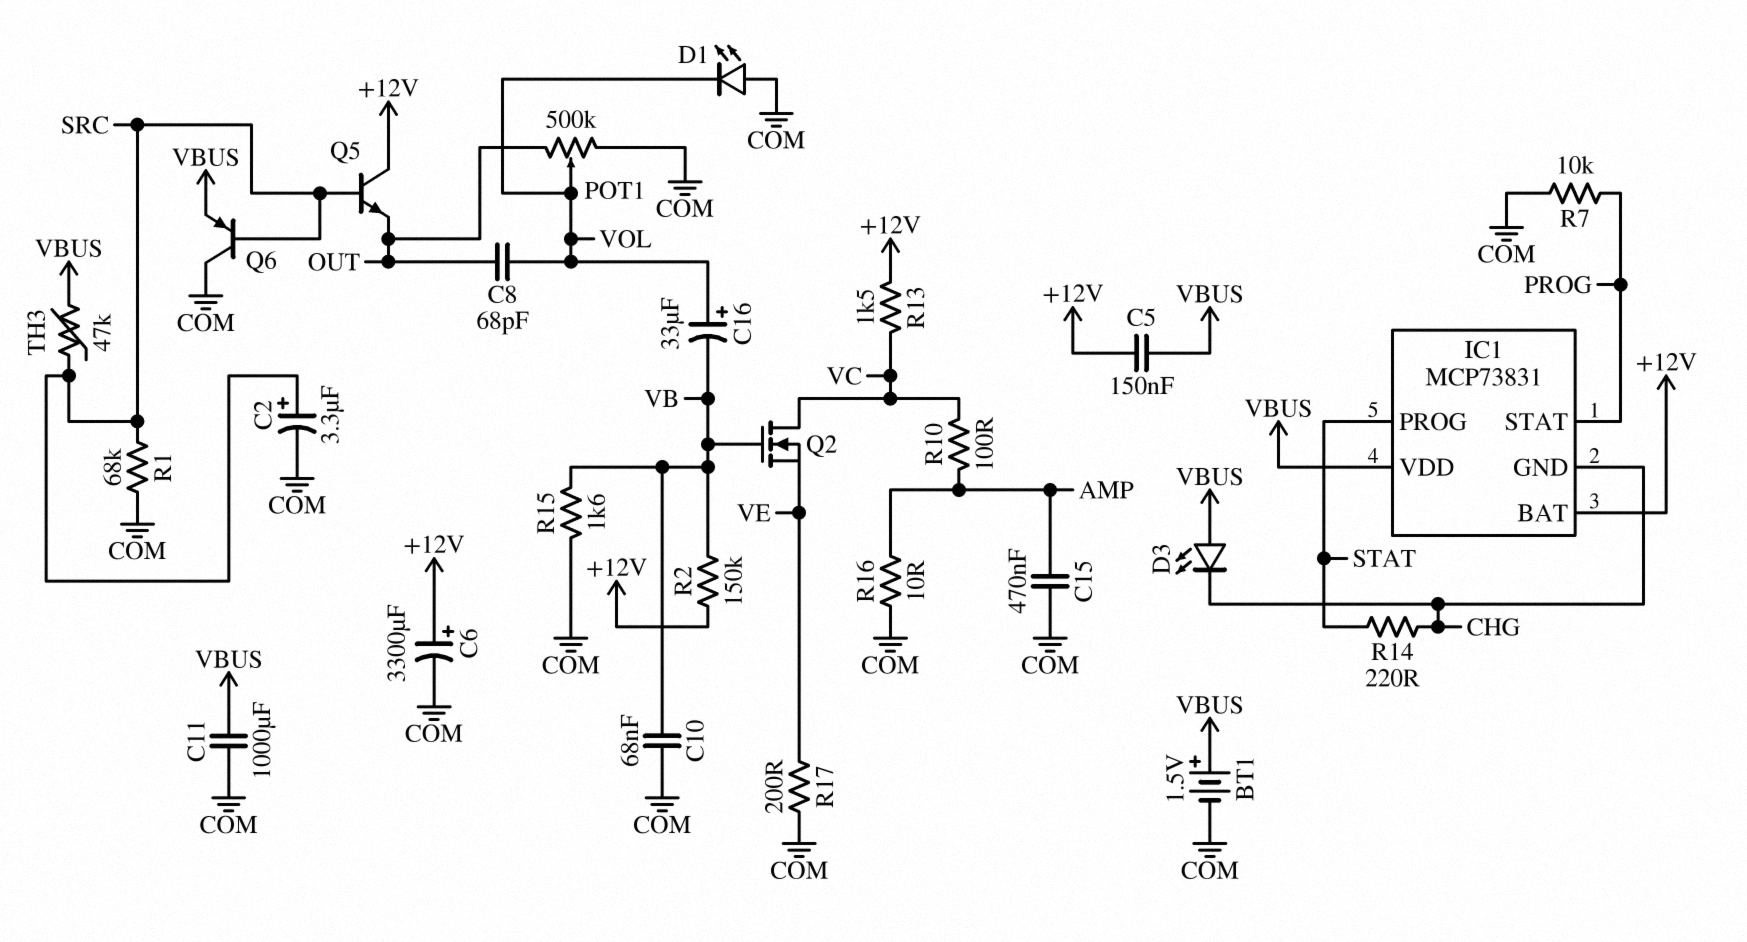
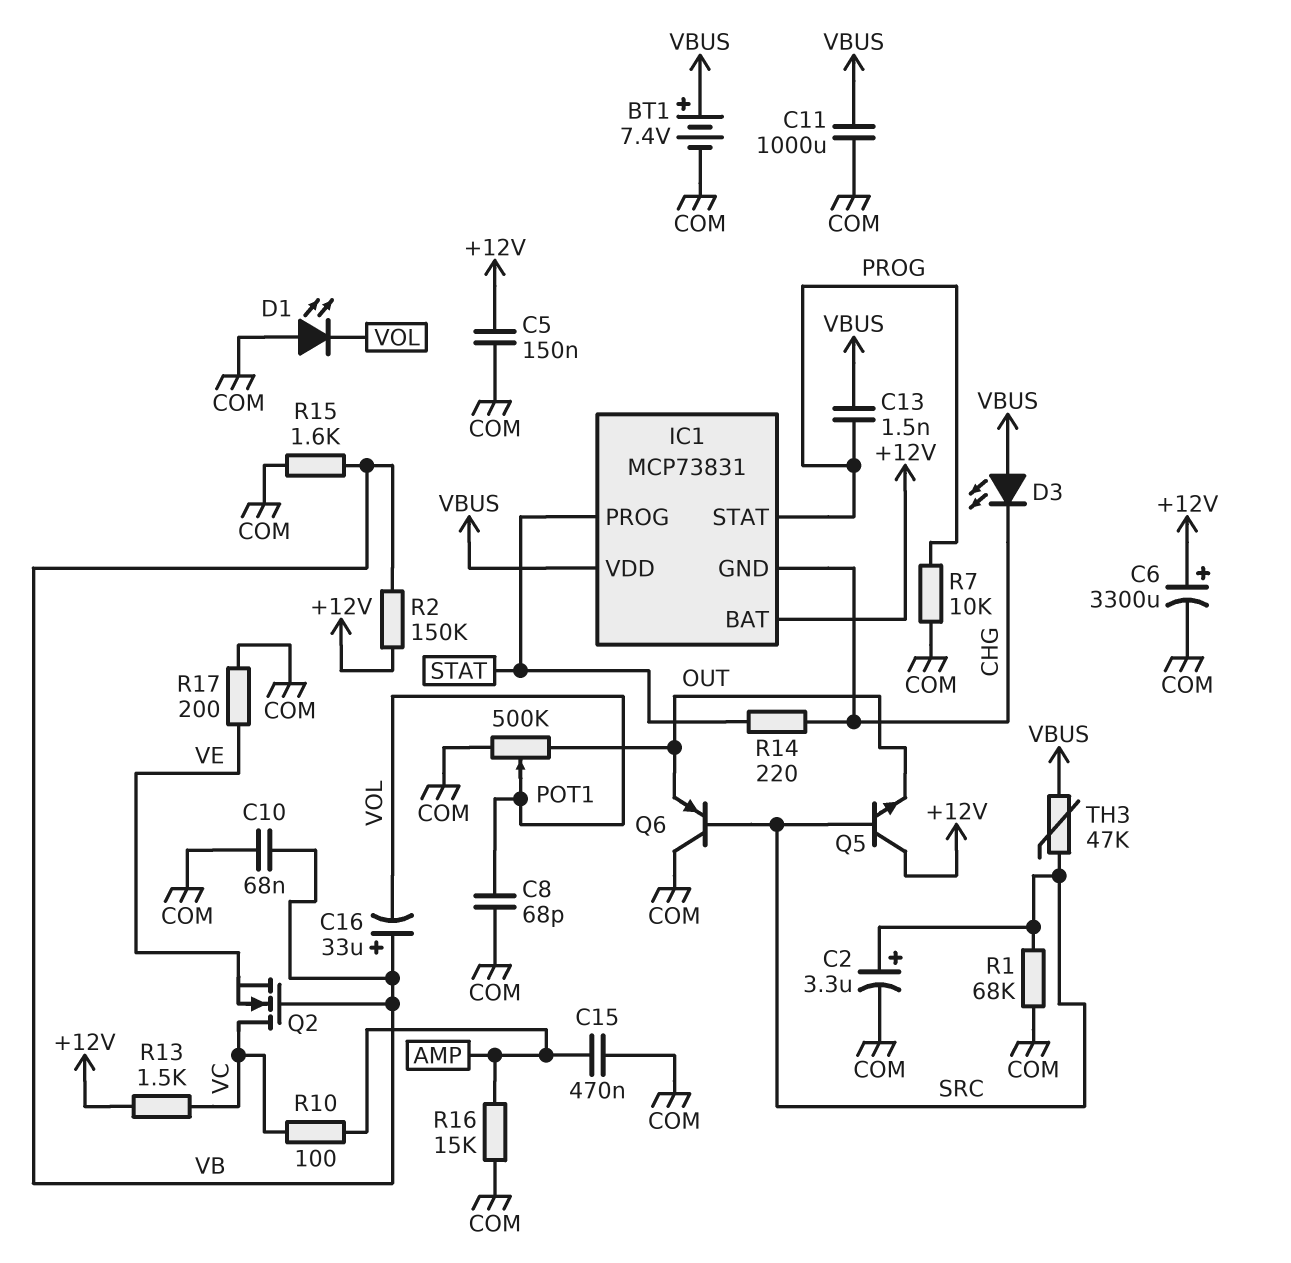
BT1: 1.5V (plus VBUS, minus COM) -> 7.4V (plus VBUS, minus COM)
C5: 150nF (+12V, VBUS) -> 150nF (+12V, COM)
C8: 68pF (OUT, VOL) -> 68pF (COM, VOL)
C13: none -> 1.5nF (PROG, VBUS)
C16: 33uF (plus VOL, minus VB) -> 33uF (plus VB, minus VOL)
Q6: PNP (B SRC, C COM, E VBUS) -> PNP (B SRC, C COM, E OUT)
R16: 10 (AMP, COM) -> 15k (AMP, COM)

